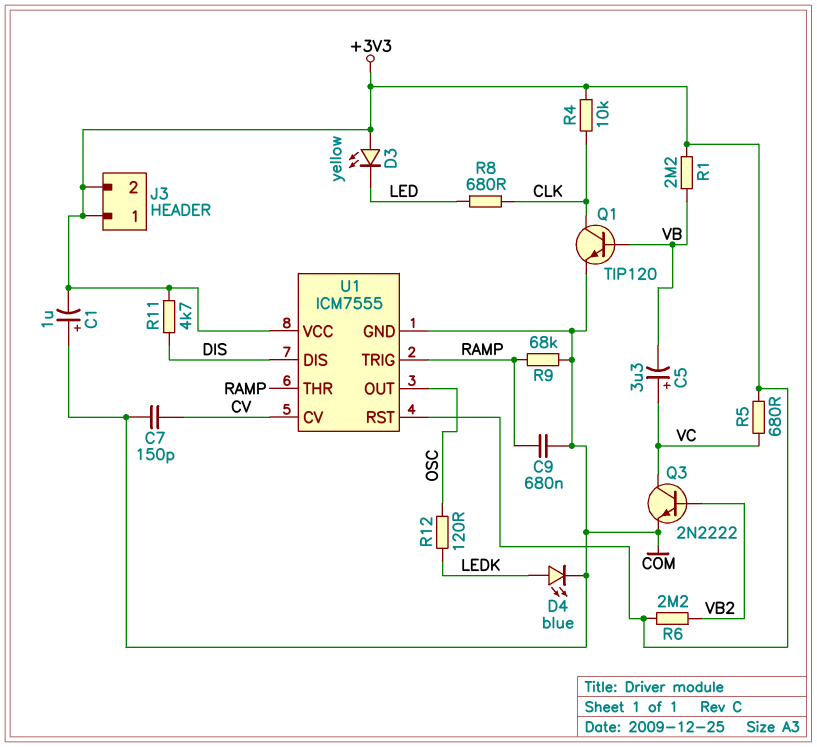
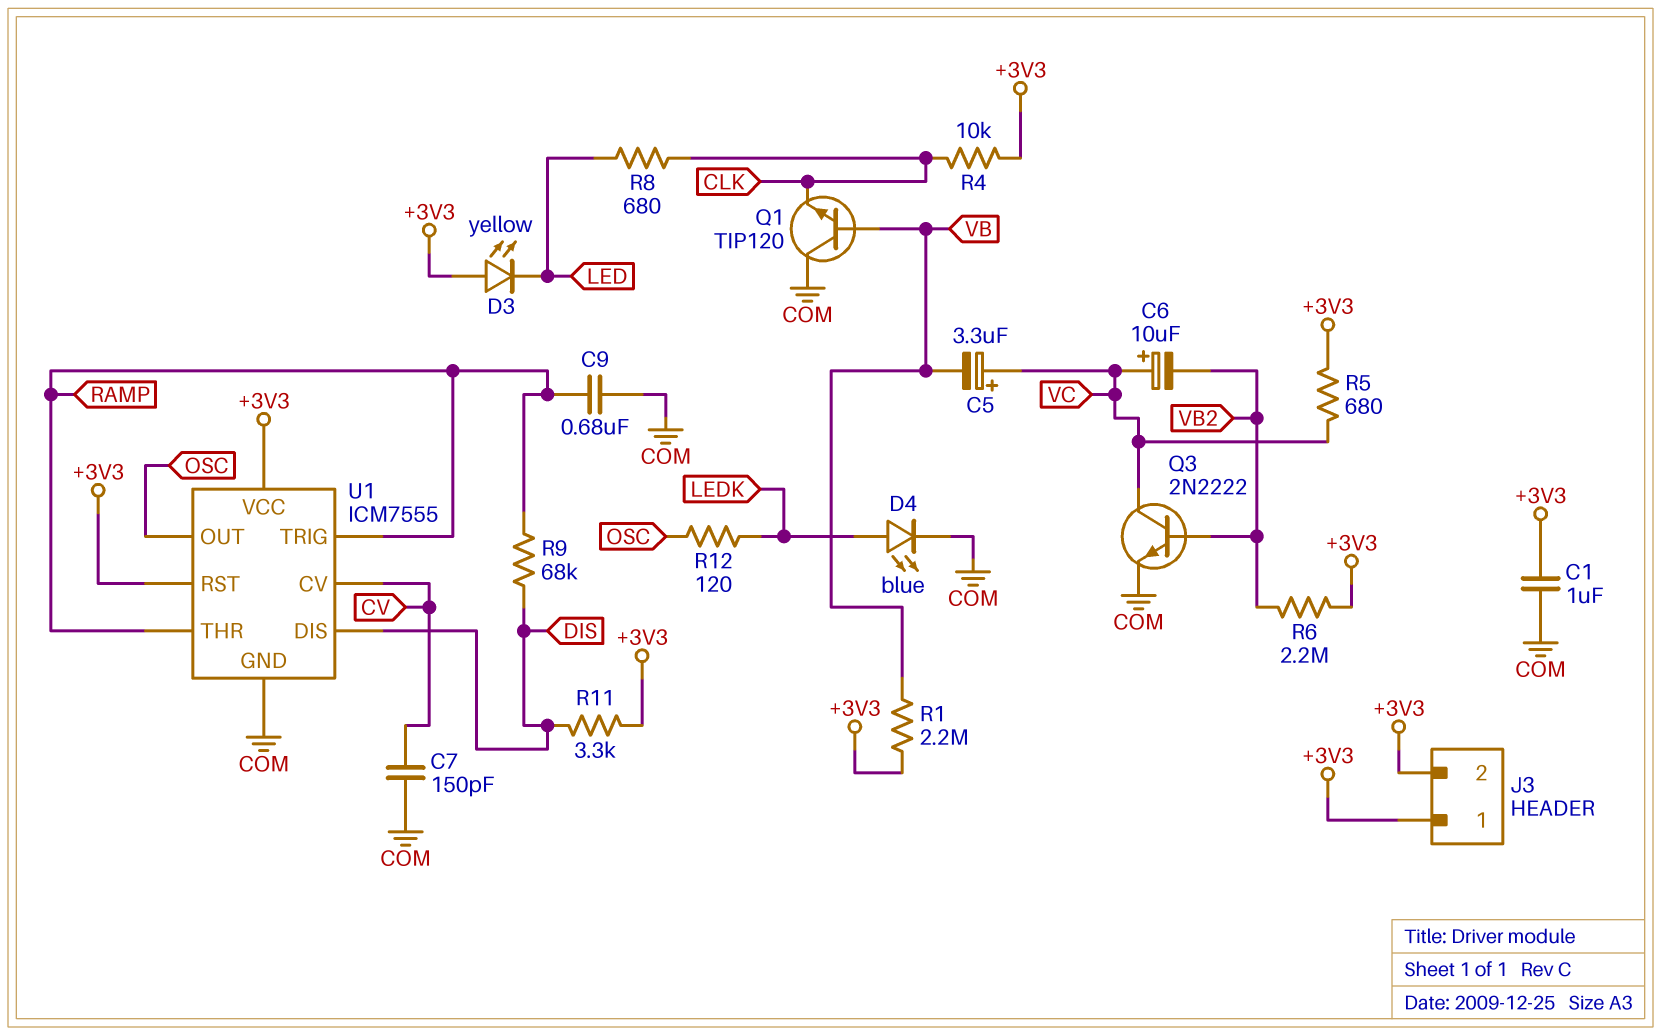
C1: 1uF (plus COM, minus +3V3) -> 1uF (+3V3, COM)
C6: none -> 10uF (plus VC, minus VB2)
Q1: NPN TIP120 (B VB, C CLK, E COM) -> NPN TIP120 (B VB, C COM, E CLK)
R9: 68k (COM, RAMP) -> 68k (DIS, RAMP)
R11: 4.7k (+3V3, DIS) -> 3.3k (+3V3, DIS)

